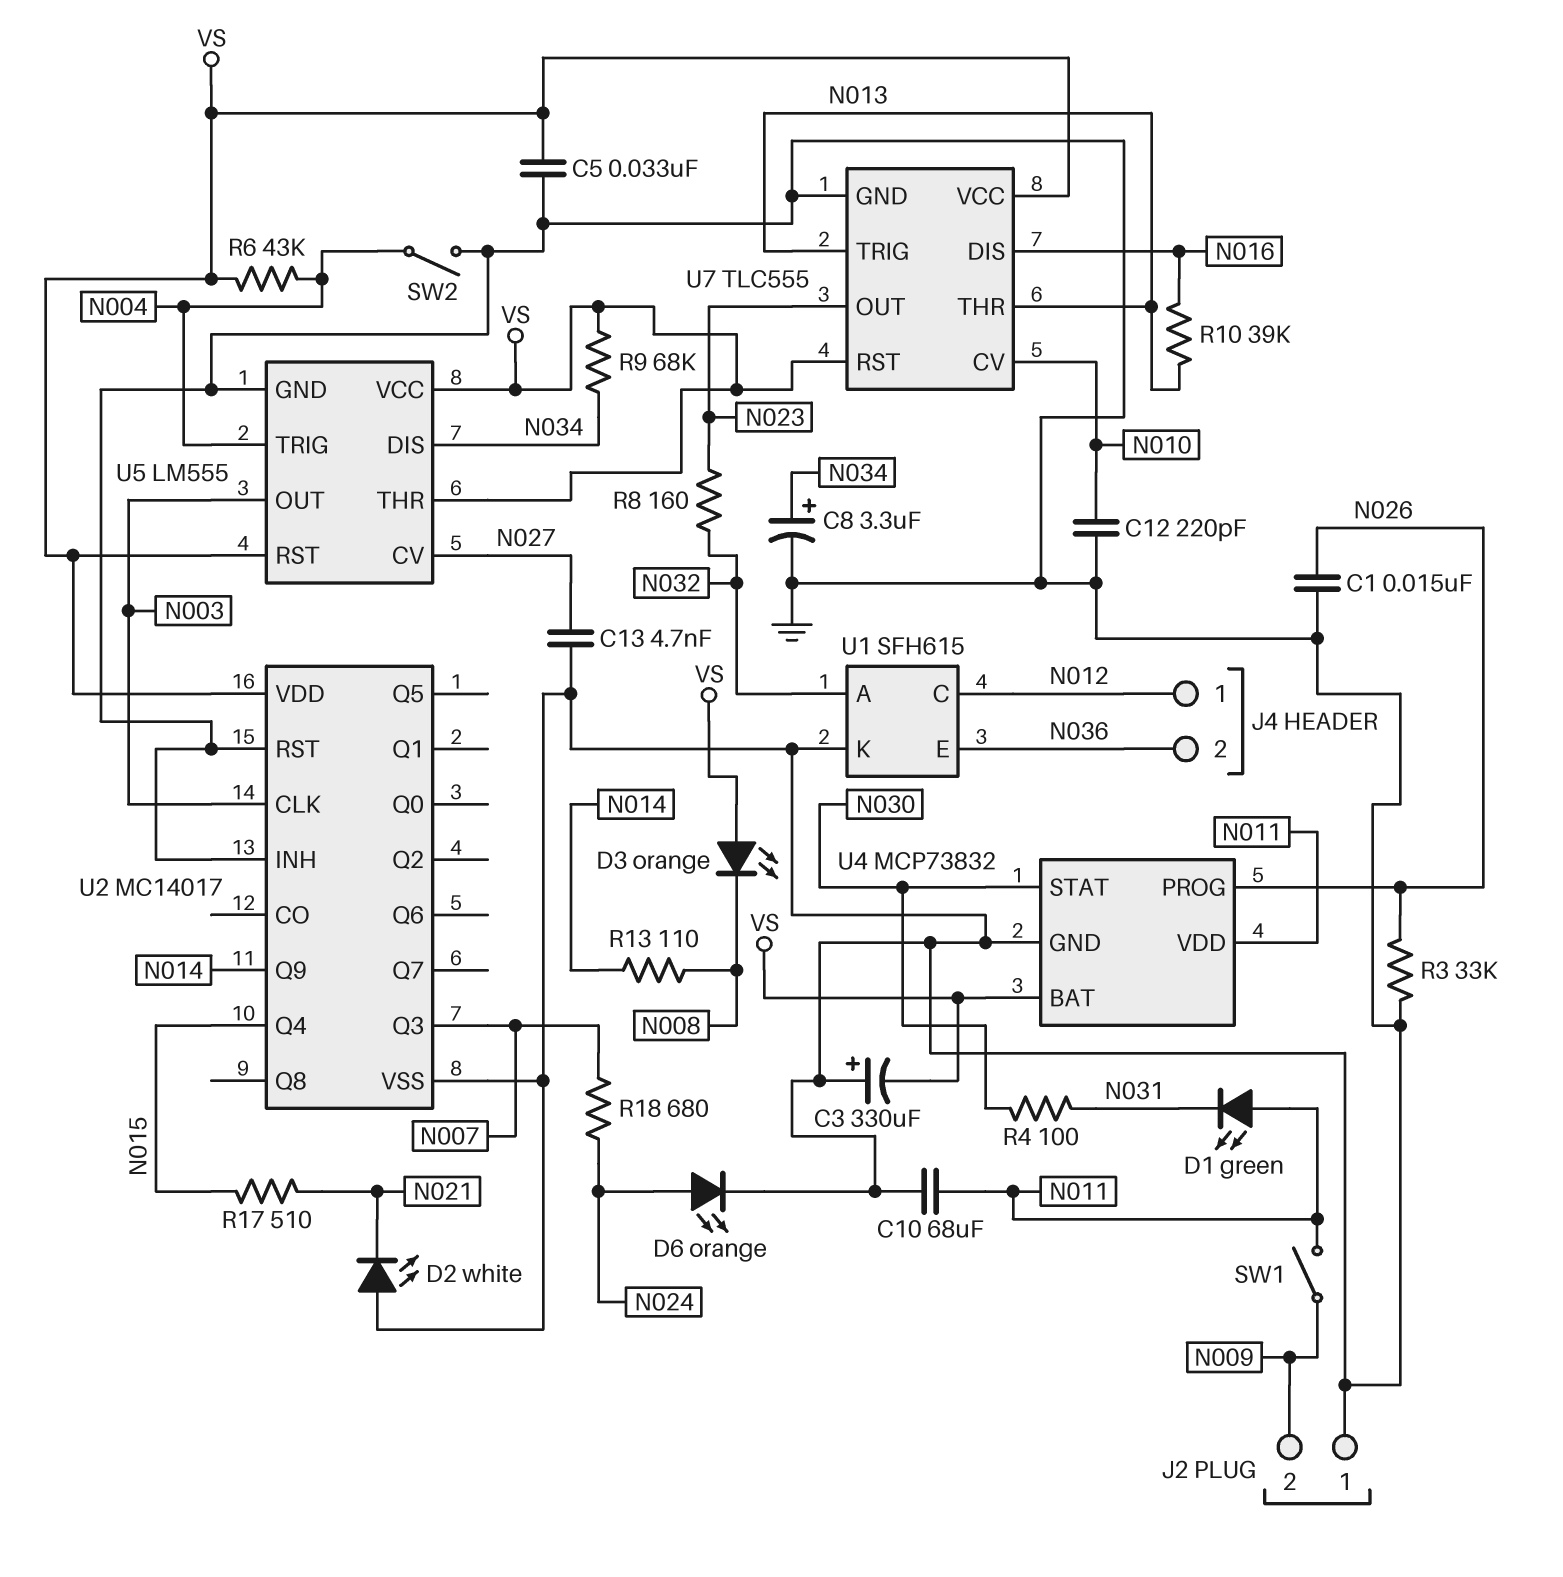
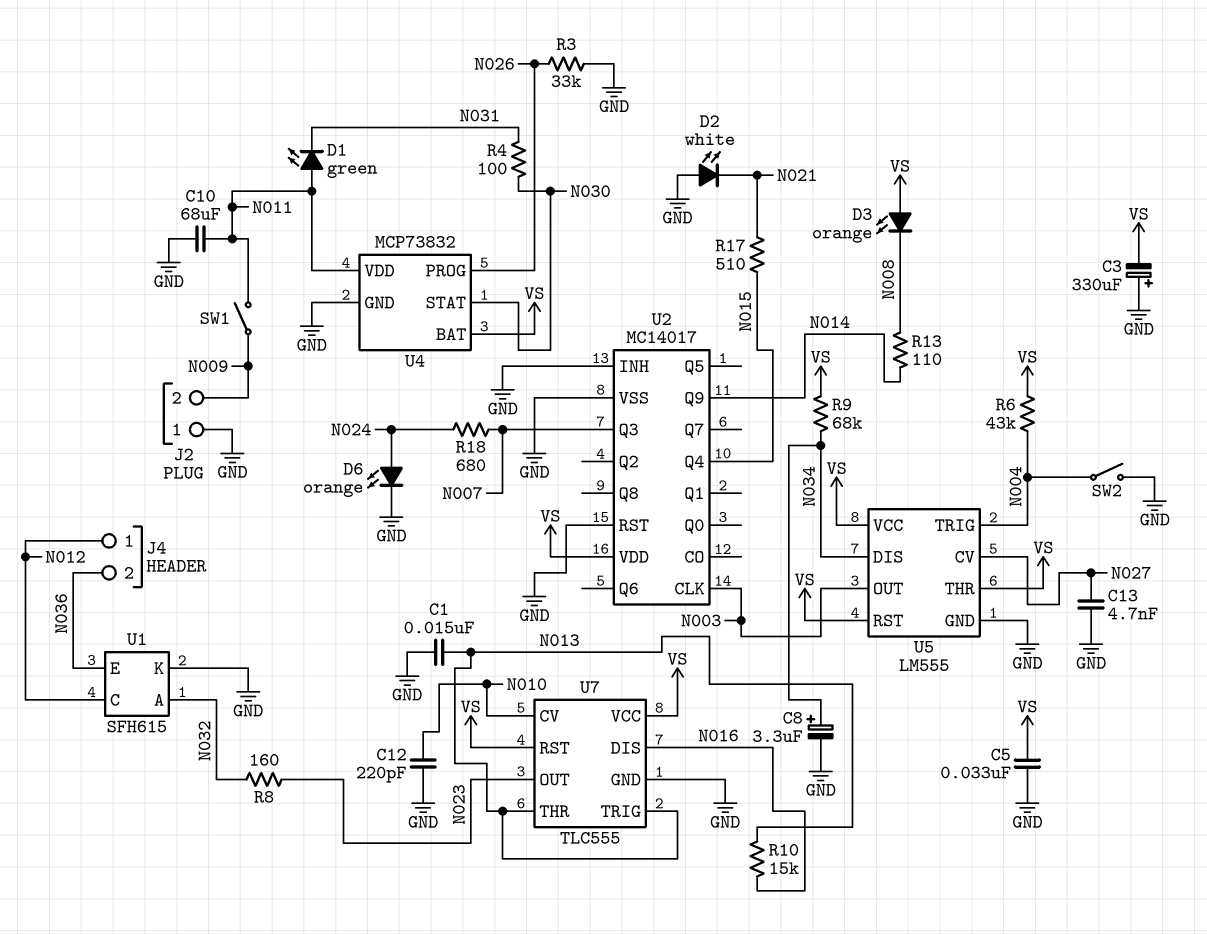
C1: 15nF (GND, N026) -> 15nF (GND, N013)
R10: 39k (N013, N016) -> 15k (N013, N016)

